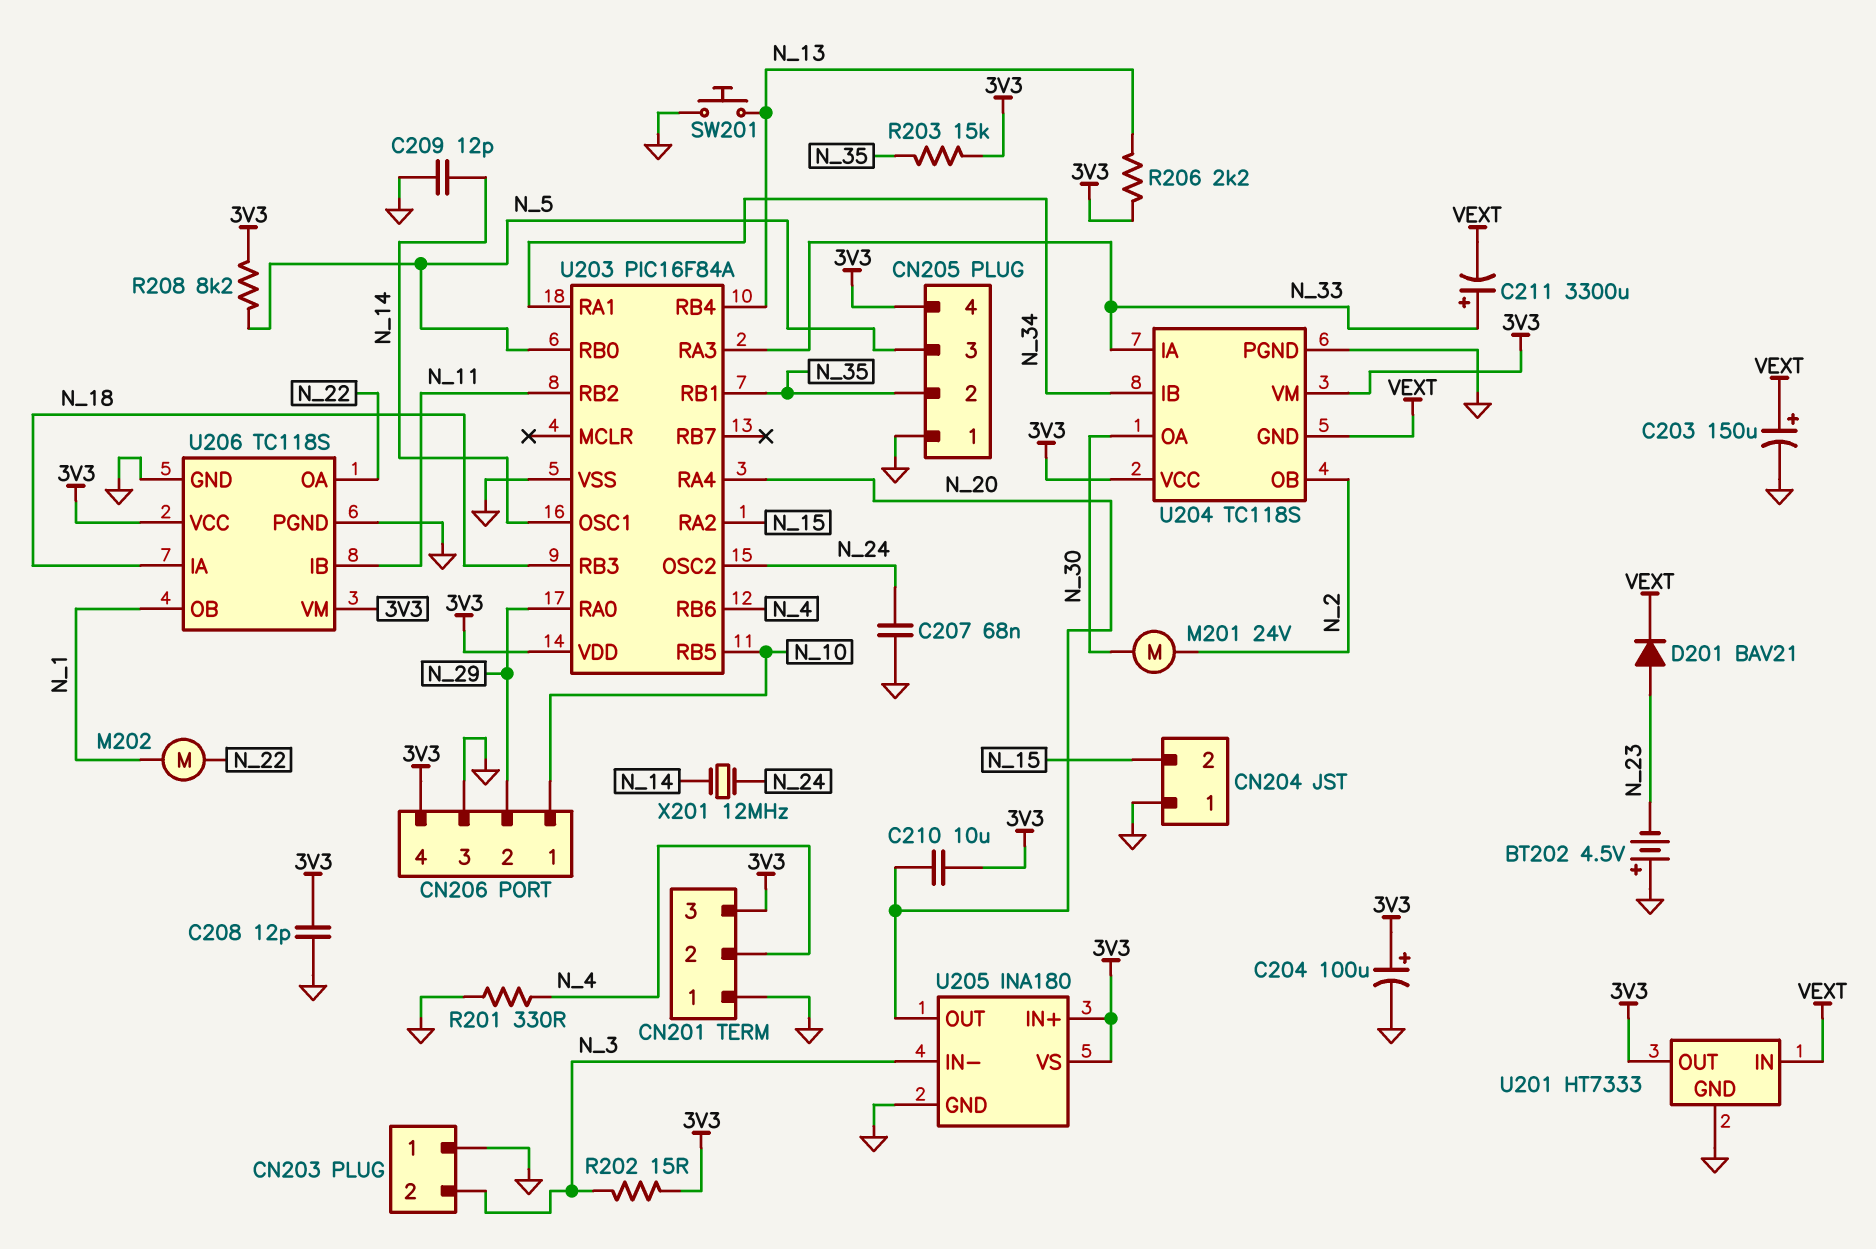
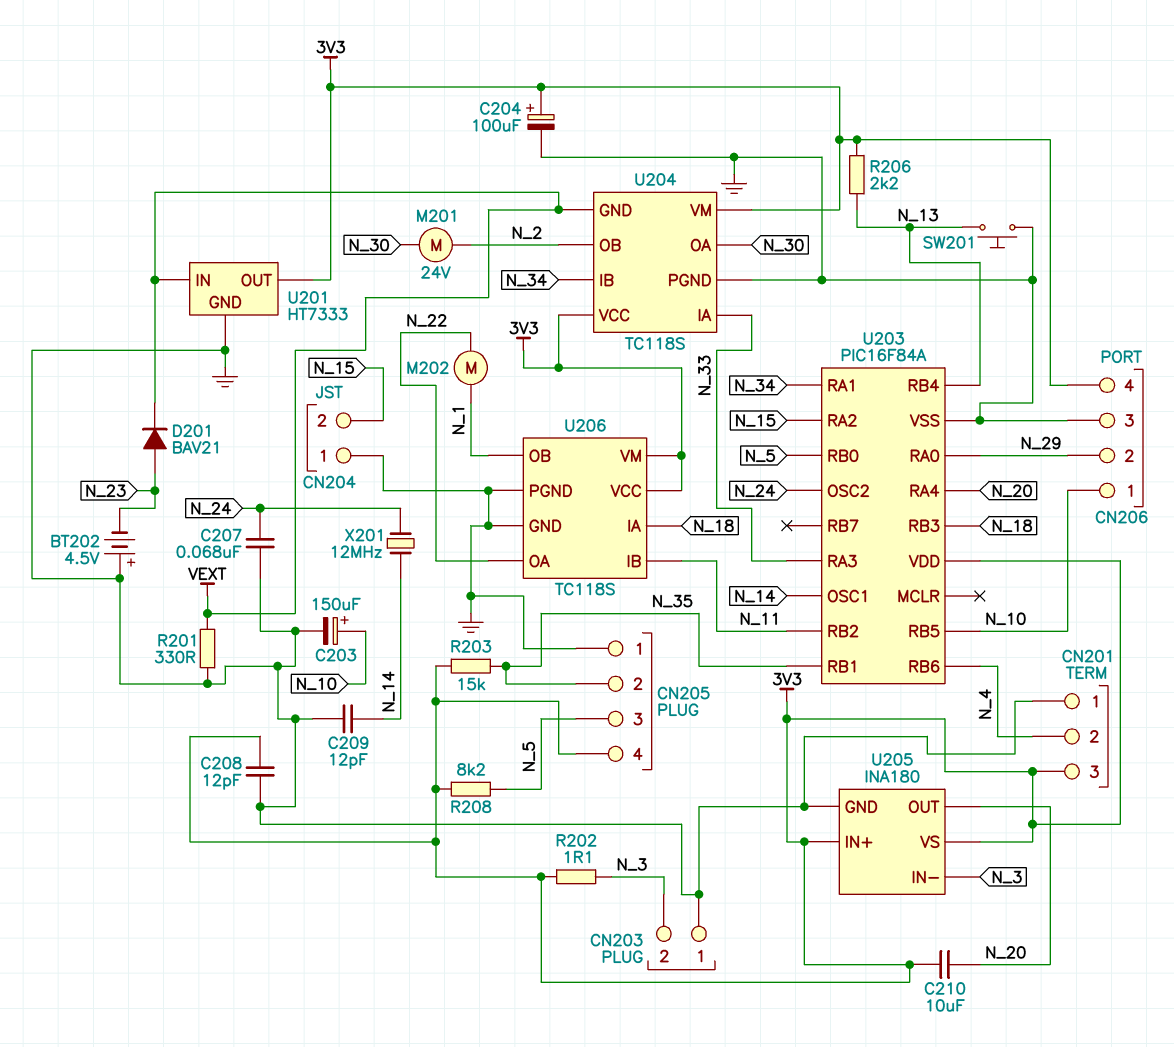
C203: 150uF (plus VEXT, minus GND) -> 150uF (plus N_10, minus GND)
C211: 3300uF (plus N_33, minus VEXT) -> none
R201: 330 (GND, N_4) -> 330 (GND, VEXT)
R202: 15 (3V3, N_3) -> 1.1 (3V3, N_3)

